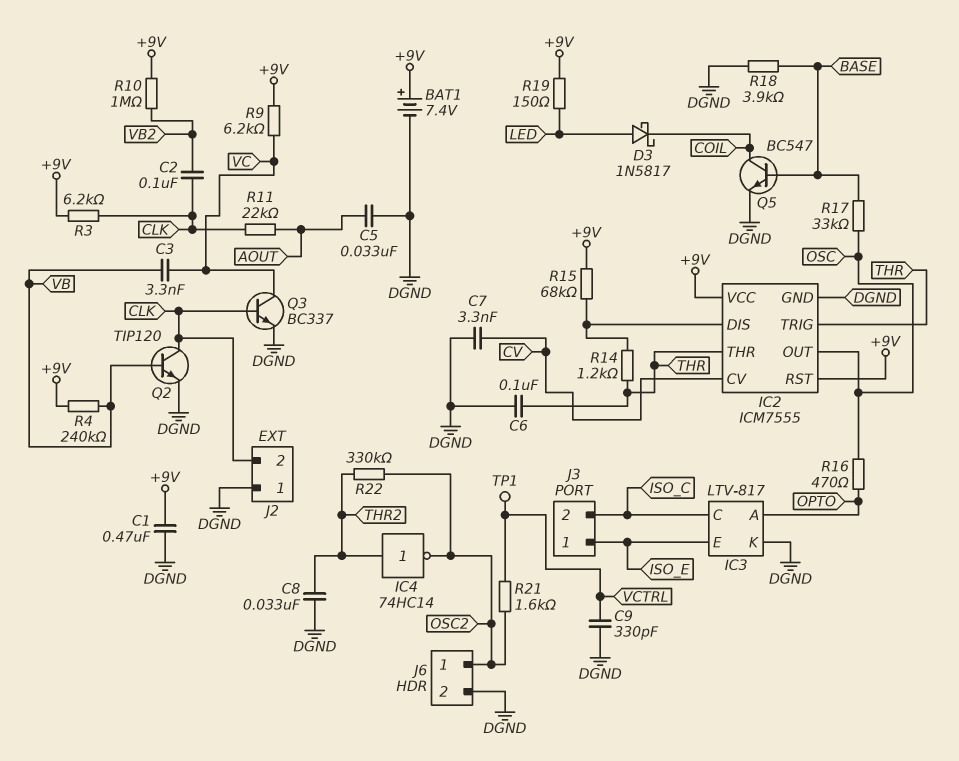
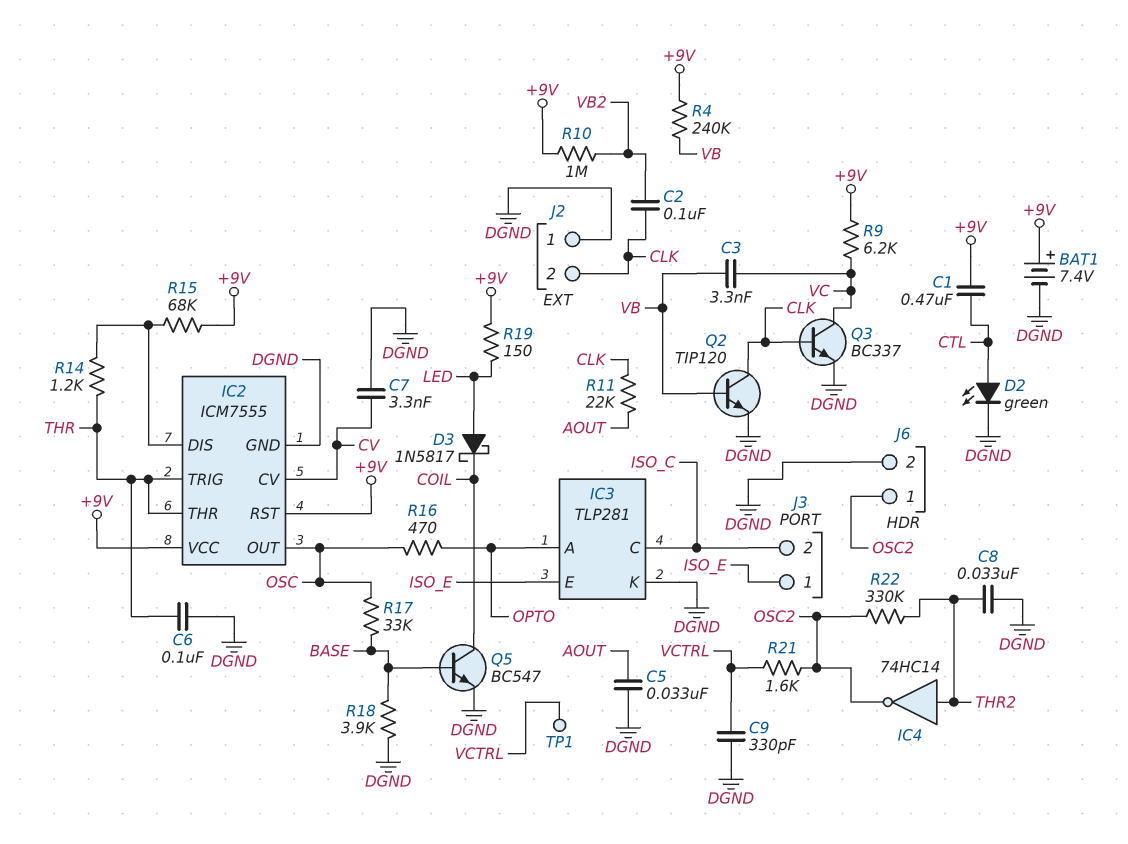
C1: 470nF (+9V, DGND) -> 470nF (+9V, CTL)
D2: none -> LED green (A CTL, K DGND)
IC3: LTV-817 -> TLP281
R3: 6.2k (+9V, CLK) -> none

